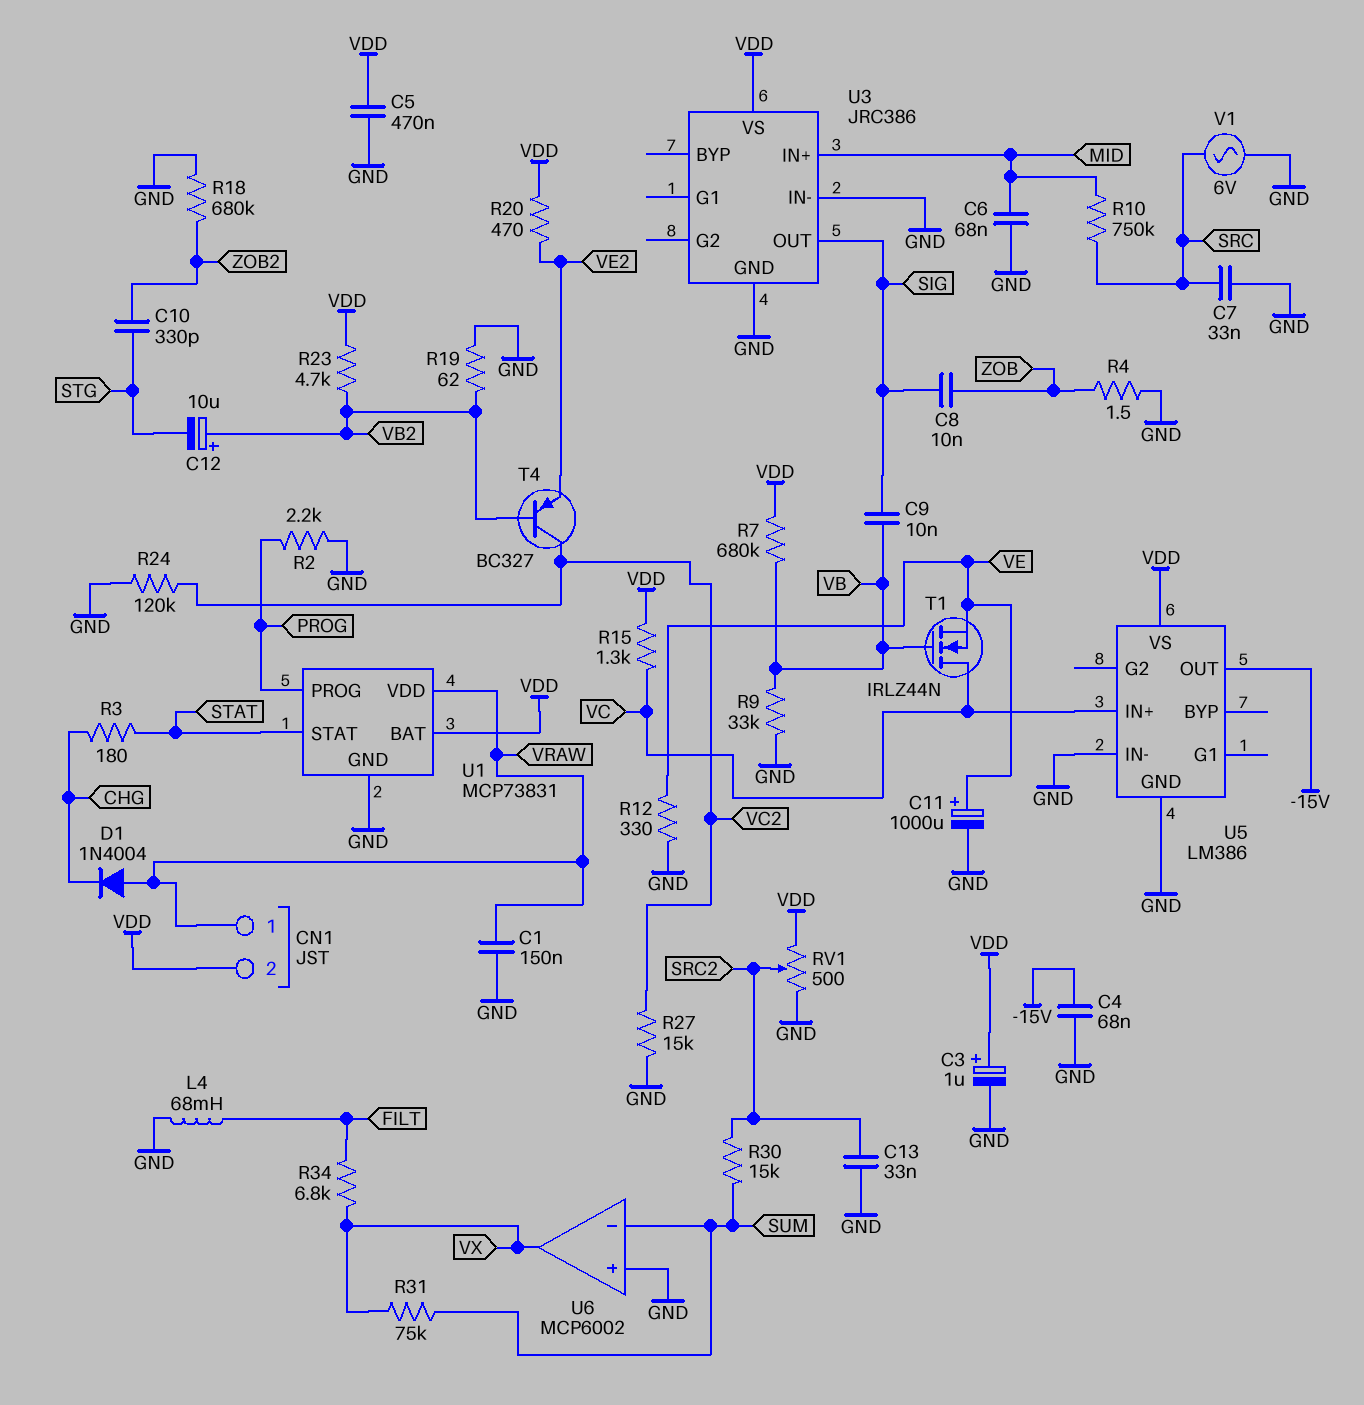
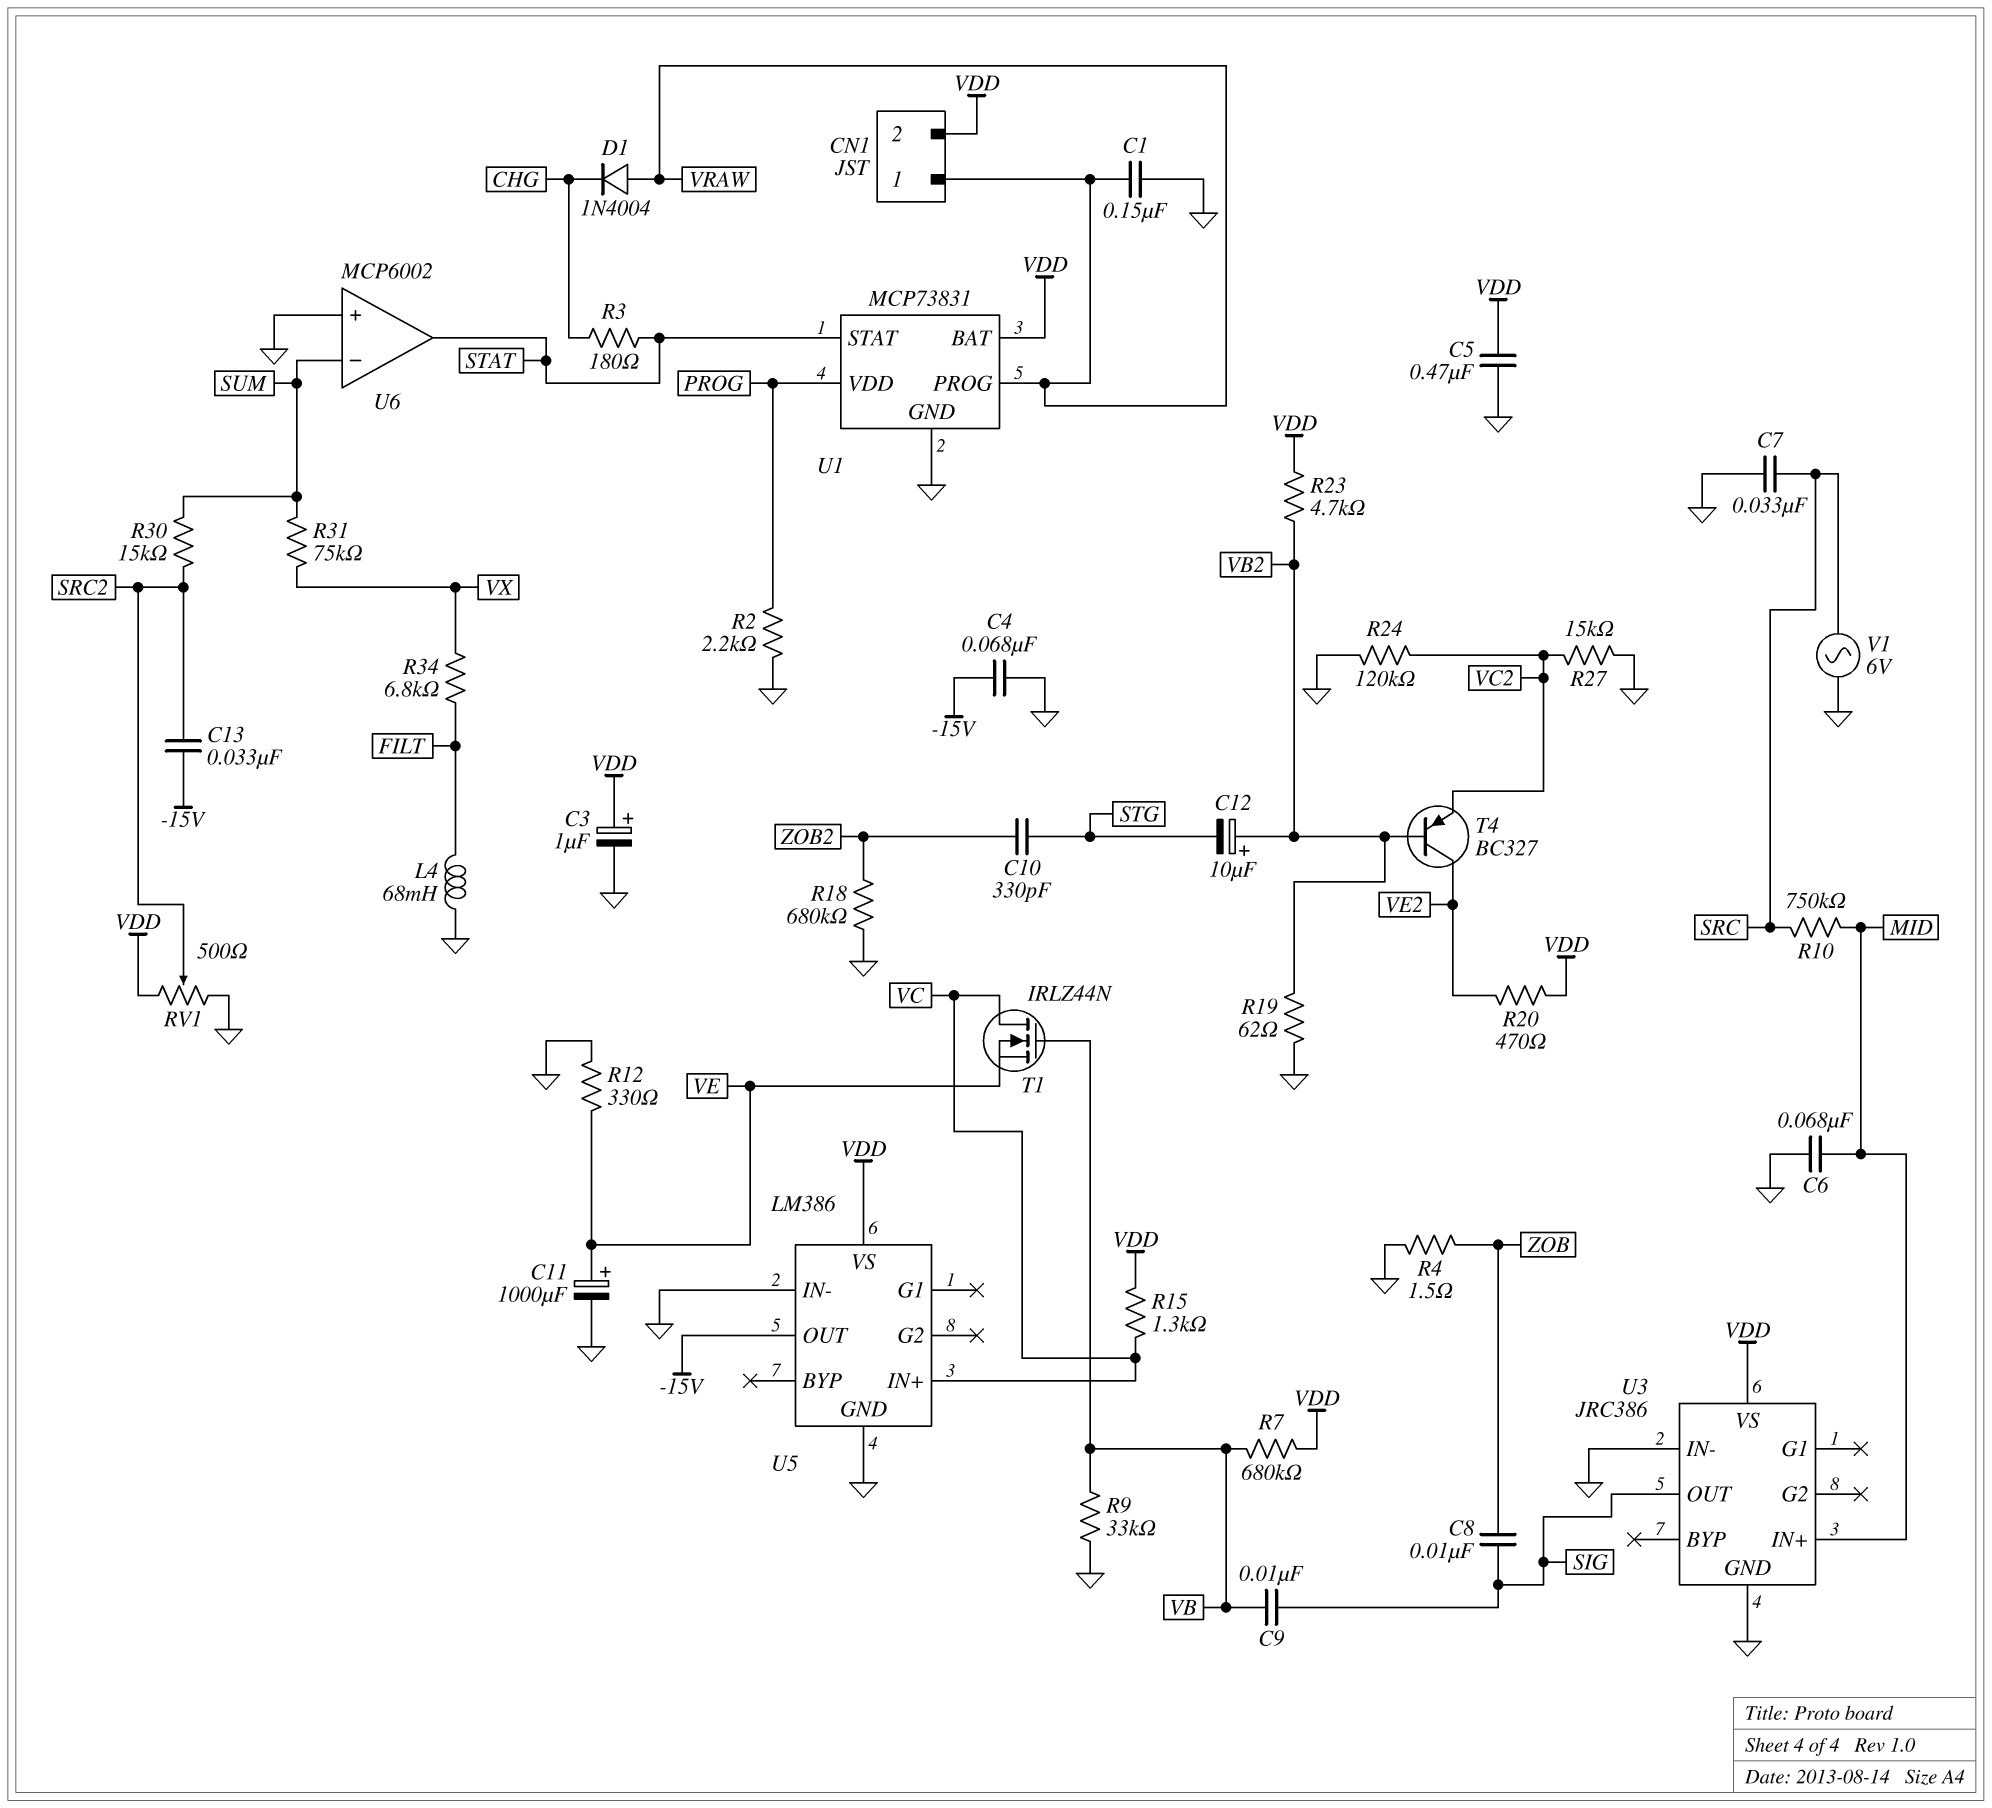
C13: 33nF (GND, SRC2) -> 33nF (-15V, SRC2)
T4: PNP BC327 (B VB2, C VC2, E VE2) -> PNP BC327 (B VB2, C VE2, E VC2)
U1 pin PROG: PROG -> VRAW
U1 pin VDD: VRAW -> PROG
U6 pin out: VX -> STAT

